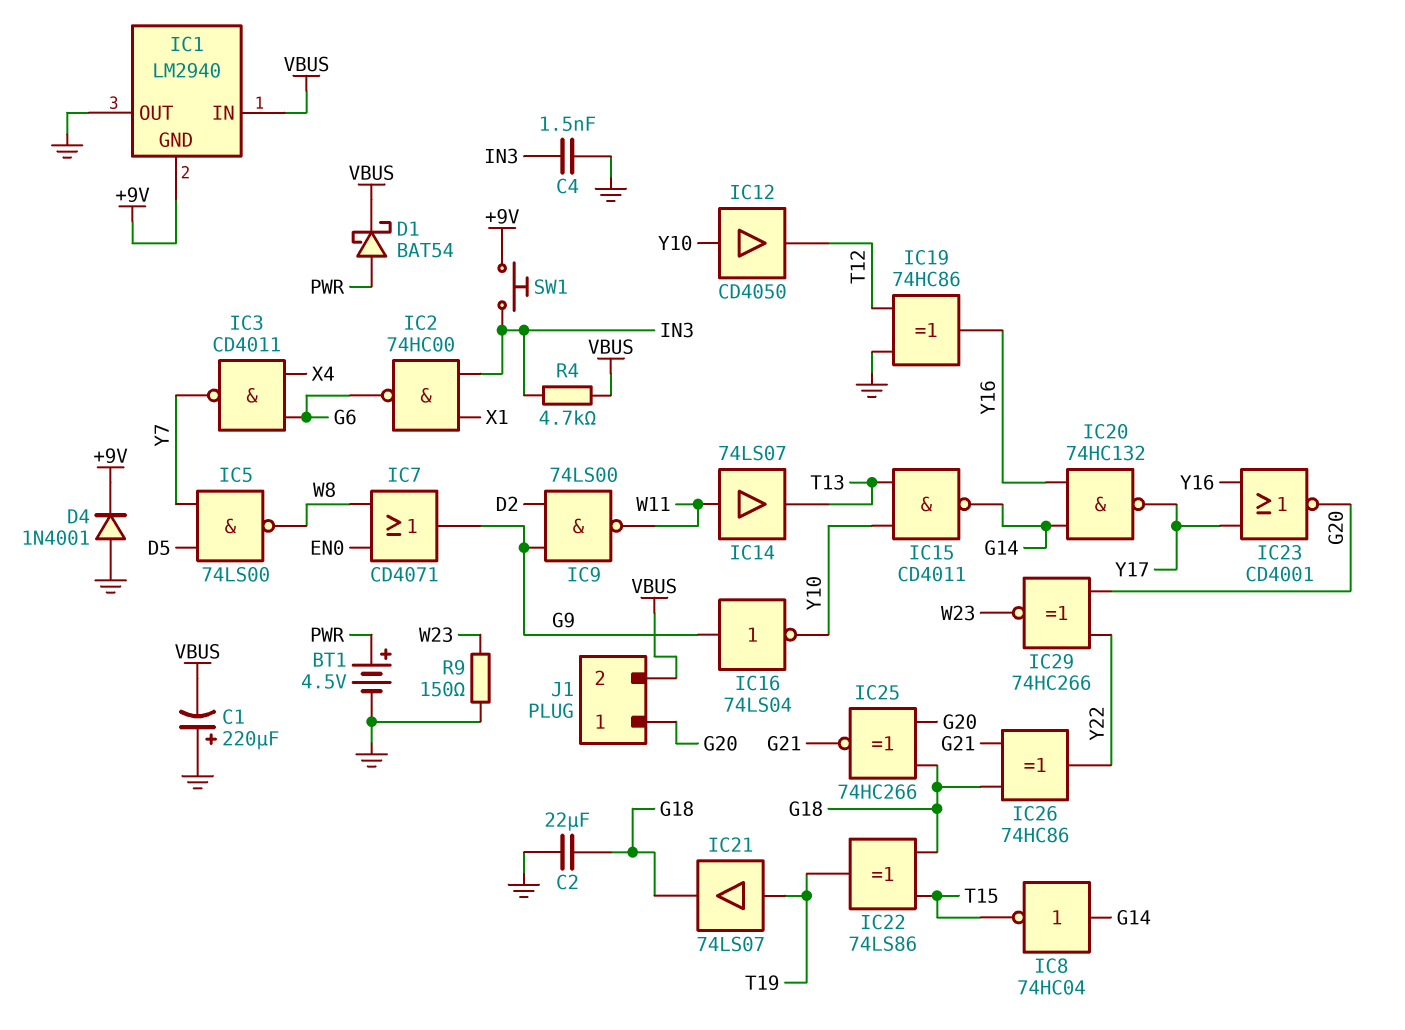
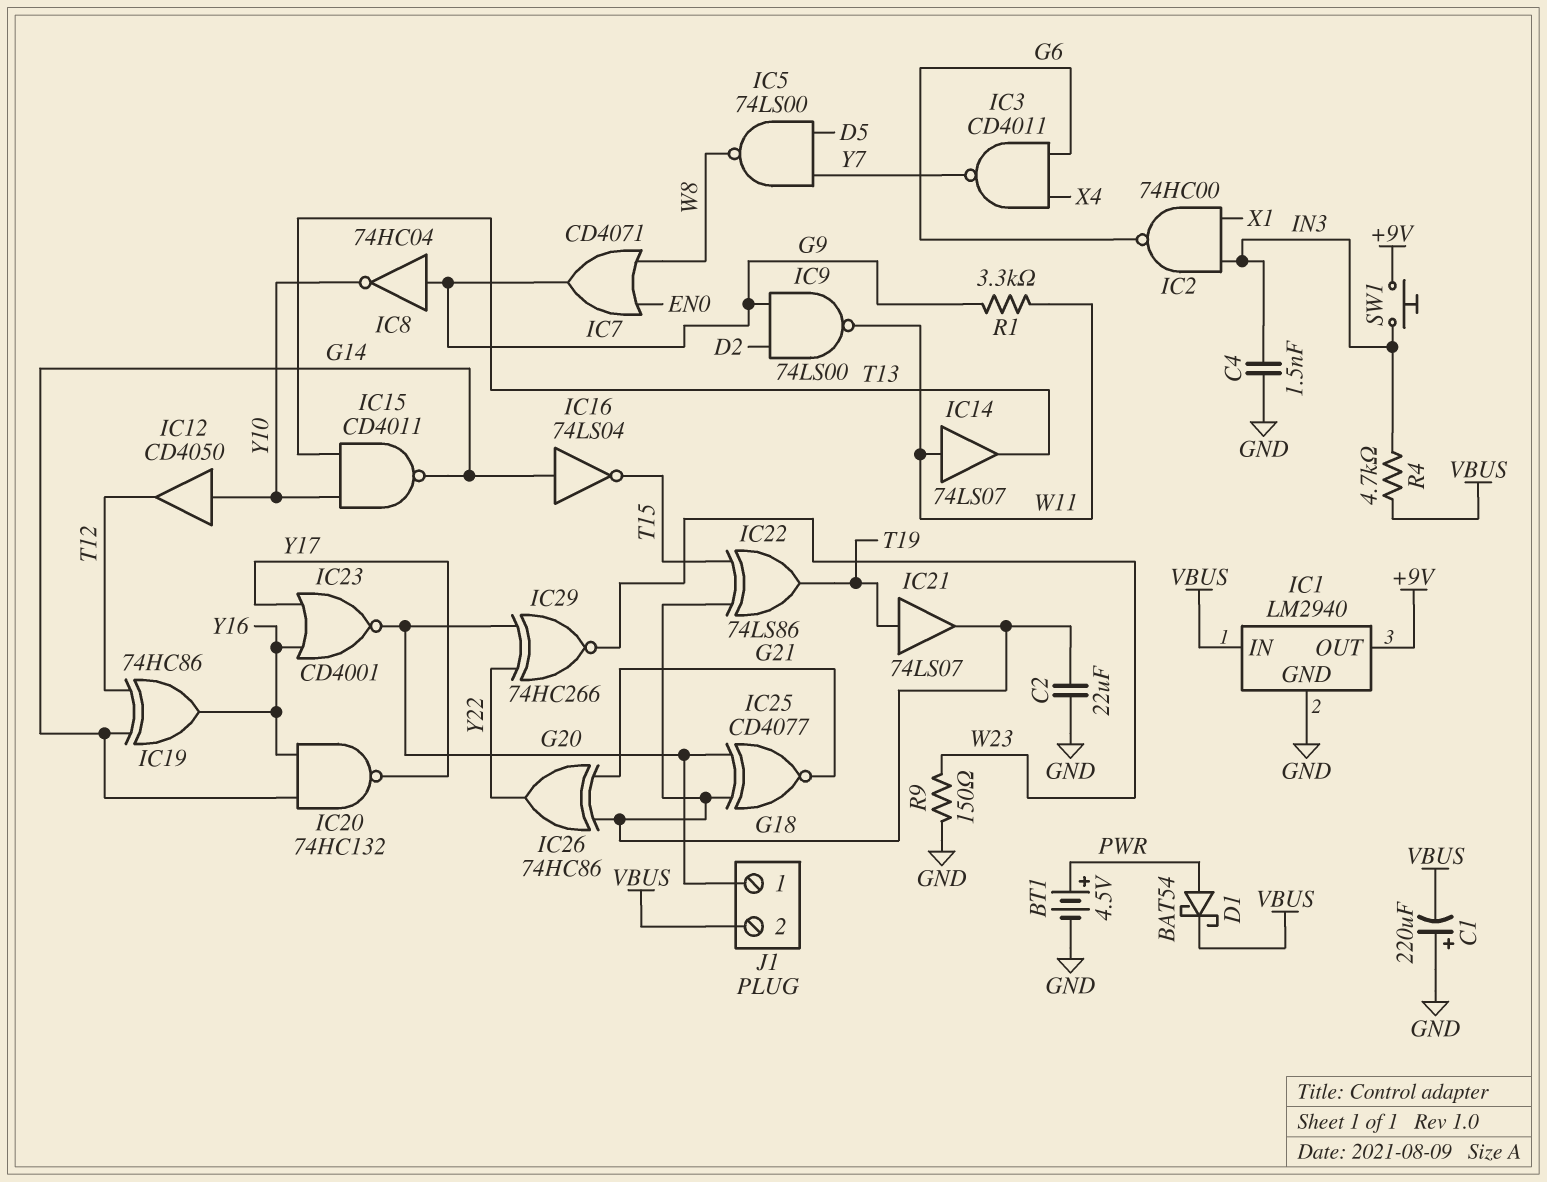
D4: diode 1N4001 (A GND, K +9V) -> none
IC1 pin GND: +9V -> GND
IC1 pin OUT: GND -> +9V
IC8: NOT 74HC04 (in G14, out T15) -> NOT 74HC04 (in G9, out Y10)
IC16: NOT 74LS04 (in G9, out Y10) -> NOT 74LS04 (in G14, out T15)
IC19: XOR 74HC86 (in GND, in T12, out Y16) -> XOR 74HC86 (in G14, in T12, out Y16)
IC25: XNOR 74HC266 (in G18, in G20, out G21) -> XNOR CD4077 (in G18, in G20, out G21)
R1: none -> 3.3k (G9, W11)

